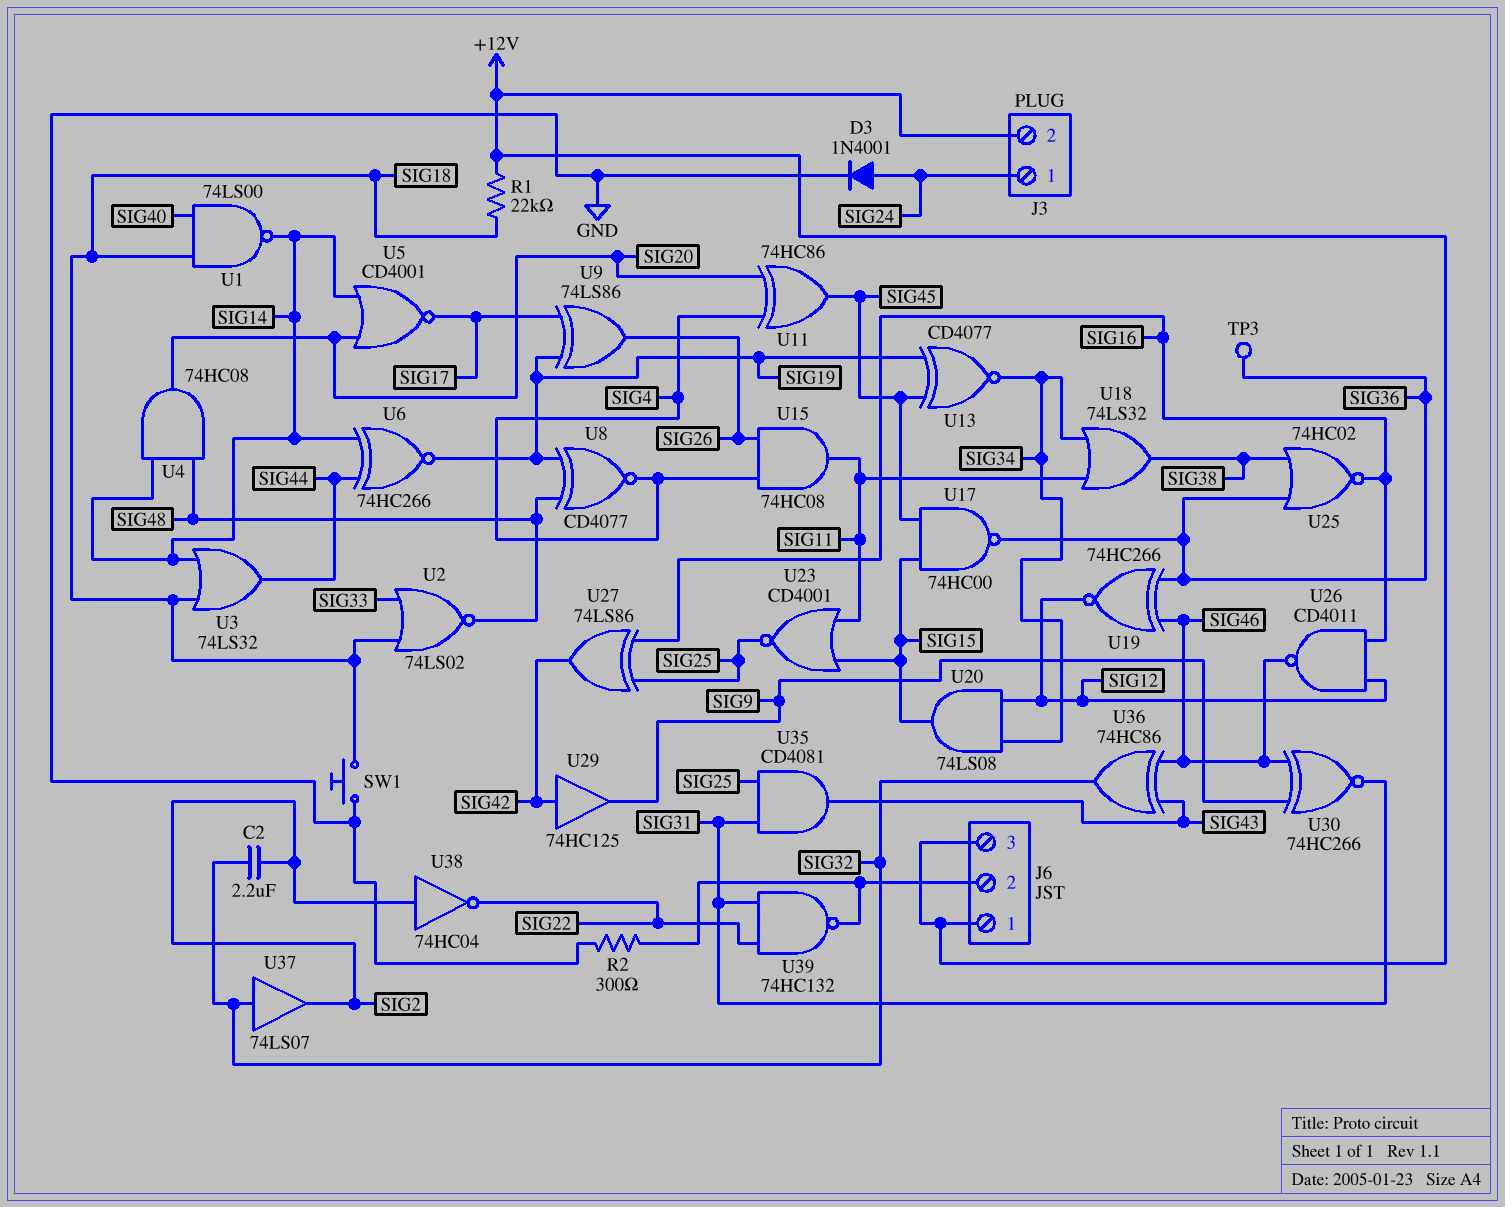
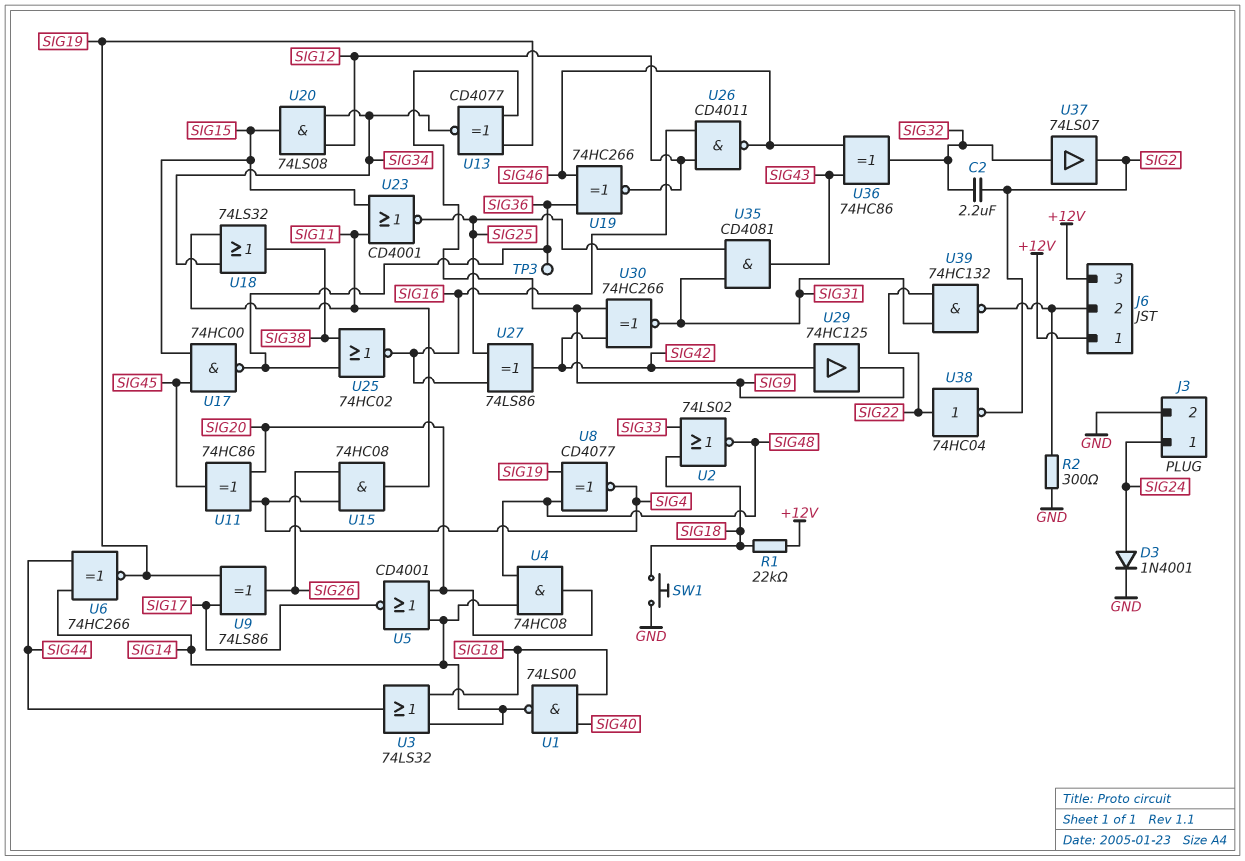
J3 pin 2: +12V -> GND
U13: XNOR CD4077 (in SIG19, in SIG45, out SIG34) -> XNOR CD4077 (in SIG9, in SIG19, out SIG34)
U30: XNOR 74HC266 (in SIG9, in SIG46, out SIG31) -> XNOR 74HC266 (in SIG9, in SIG42, out SIG31)
U38: NOT 74HC04 (in SIG2, out SIG22) -> NOT 74HC04 (in SIG22, out SIG2)

